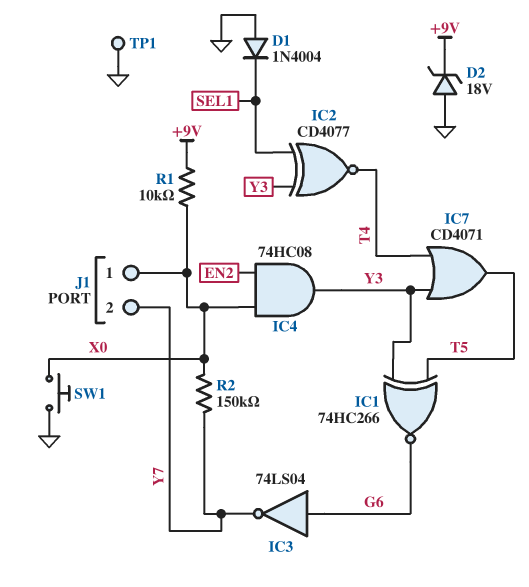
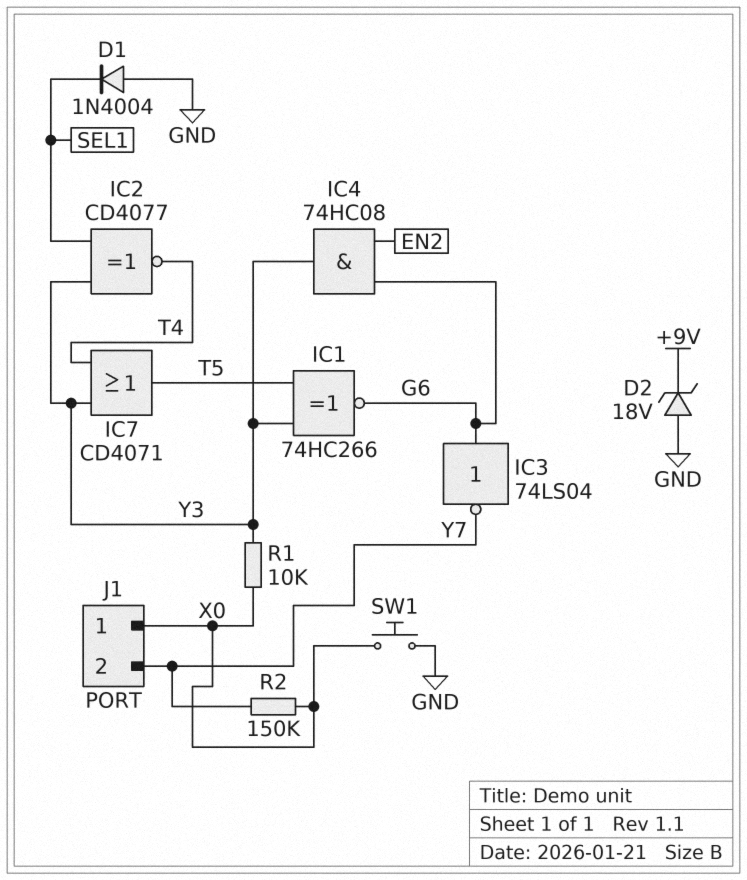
IC4: AND 74HC08 (in EN2, in X0, out Y3) -> AND 74HC08 (in EN2, in G6, out Y3)
R1: 10k (+9V, X0) -> 10k (X0, Y3)
TP1: test point (GND) -> none

